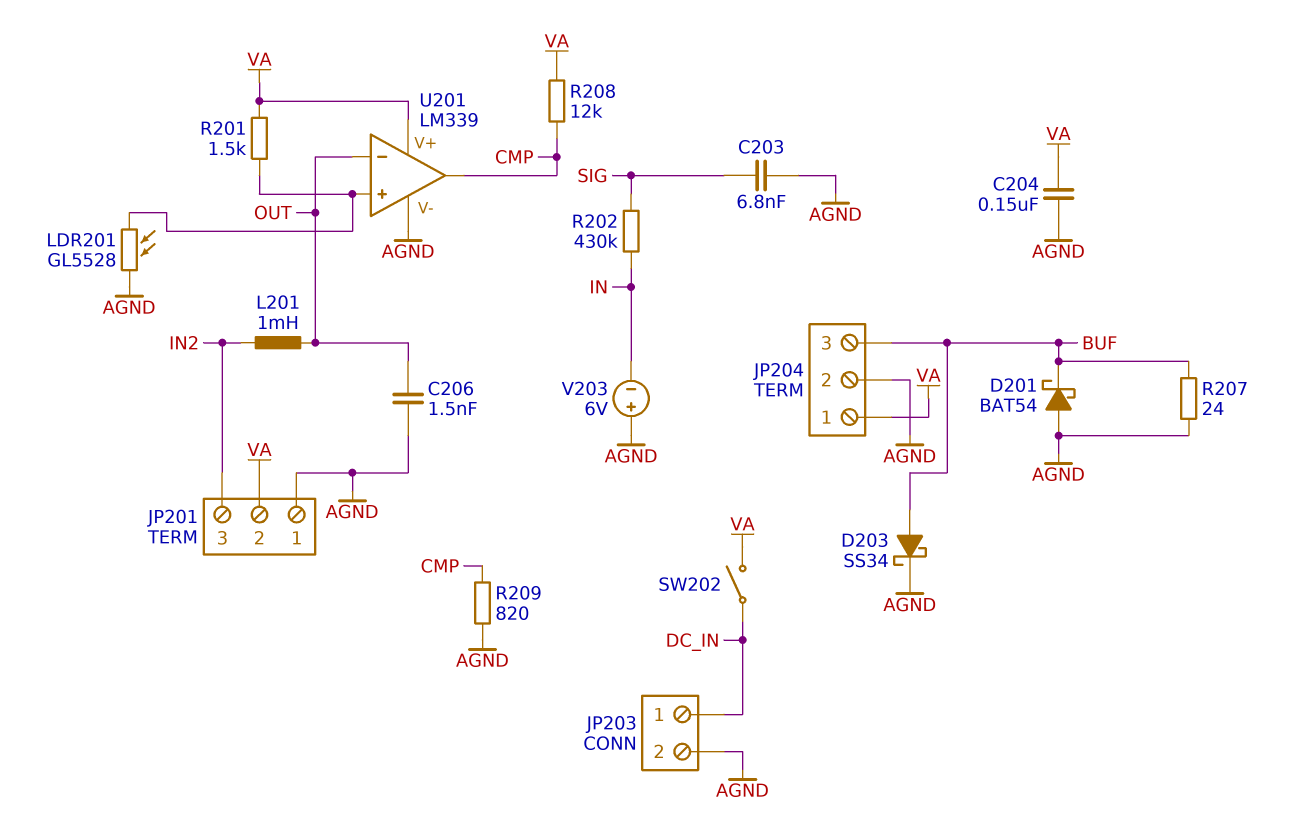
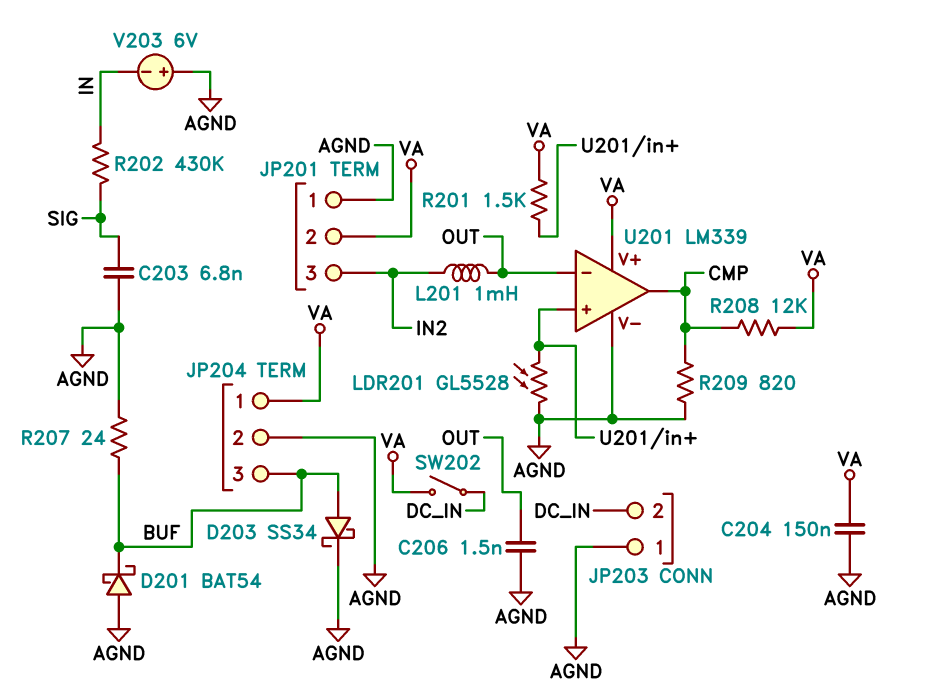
JP203 pin 1: DC_IN -> AGND
JP203 pin 2: AGND -> DC_IN

